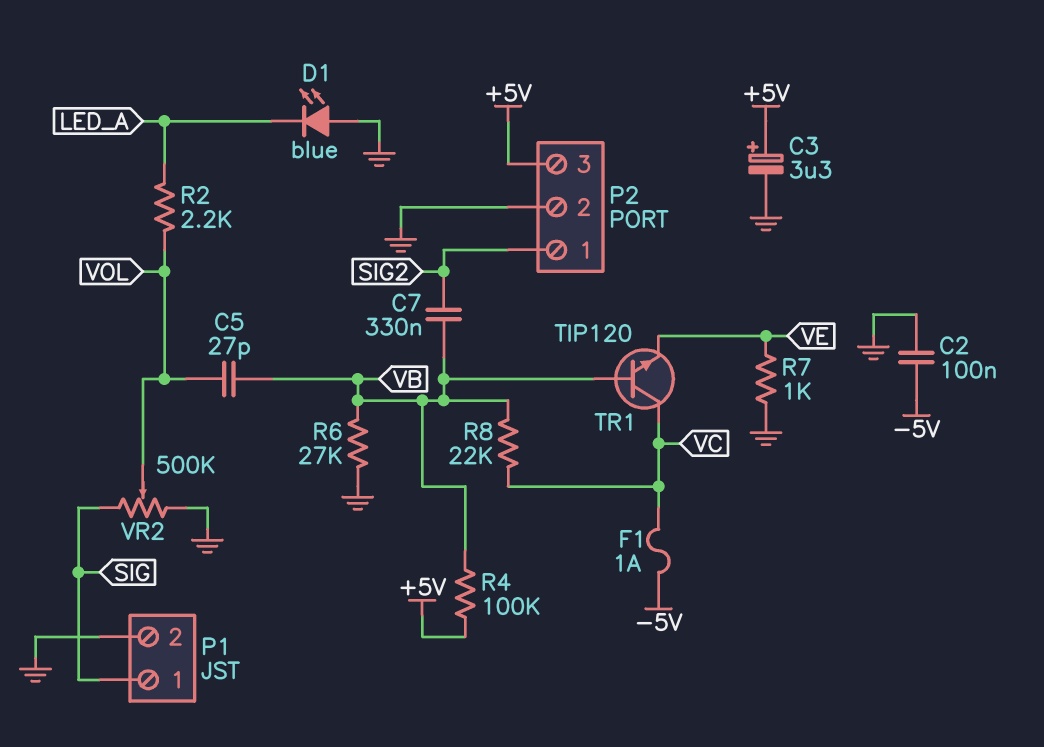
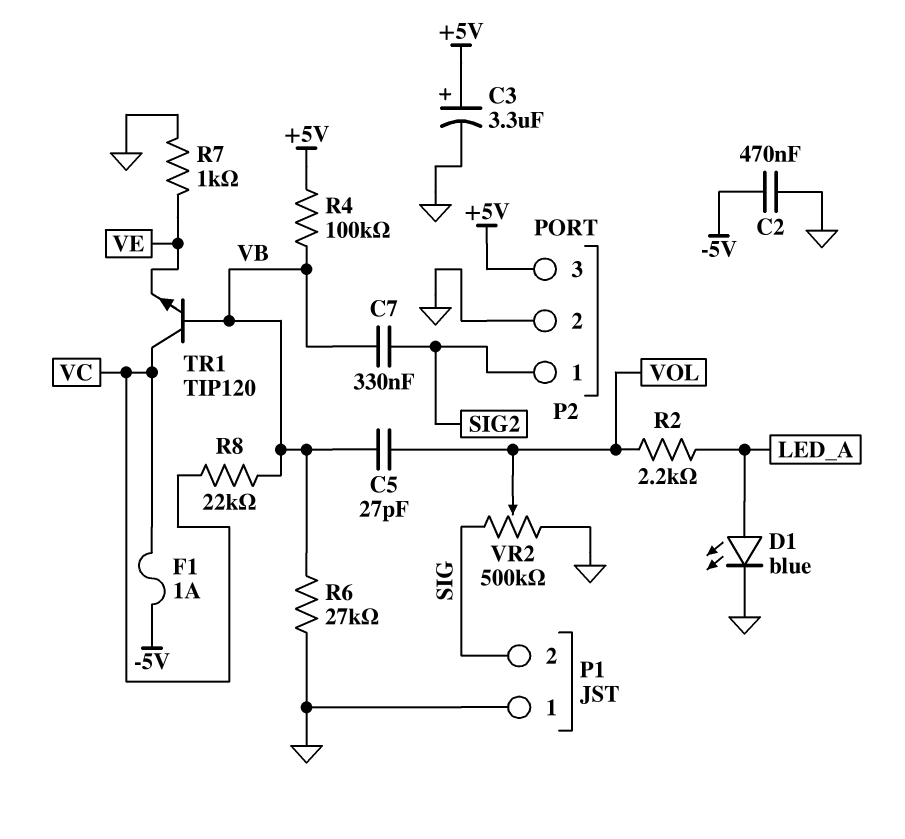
C2: 100nF (-5V, GND) -> 470nF (-5V, GND)
D1: LED blue (A GND, K LED_A) -> LED blue (A LED_A, K GND)
P1 pin 1: SIG -> GND
P1 pin 2: GND -> SIG

